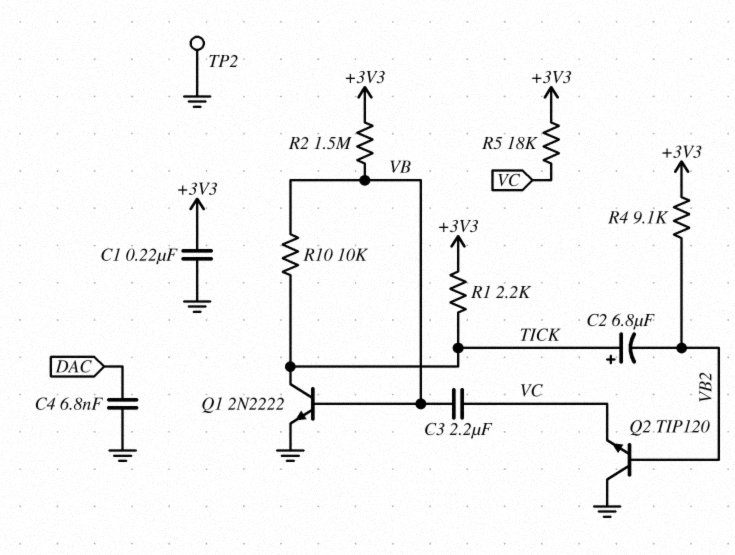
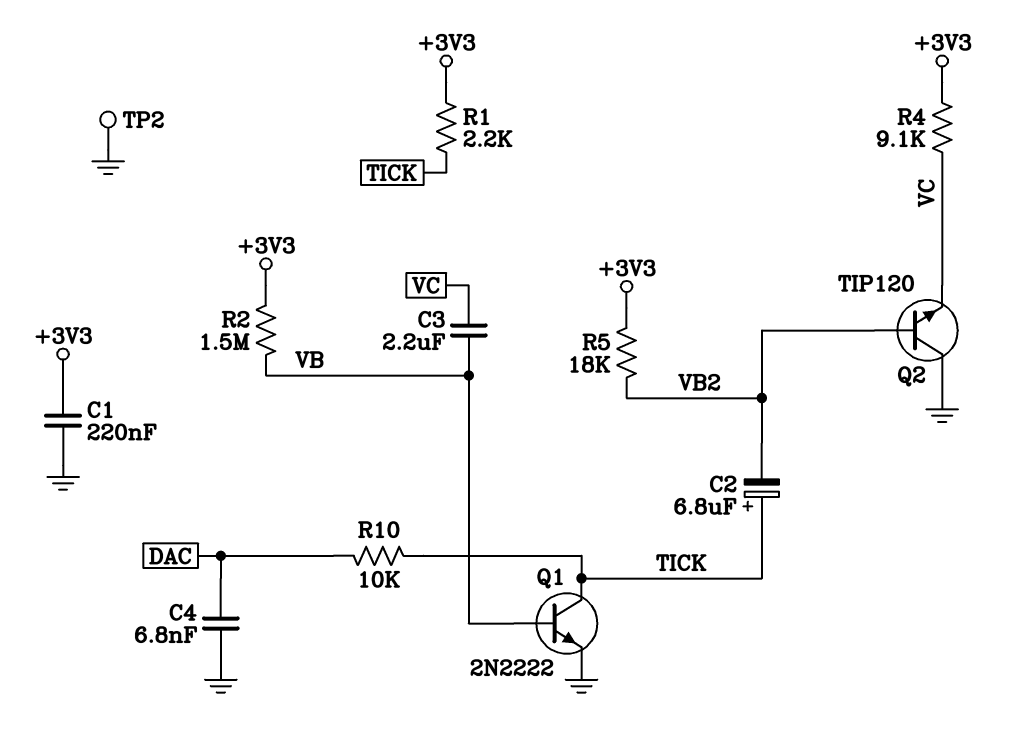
R4: 9.1k (+3V3, VB2) -> 9.1k (+3V3, VC)
R5: 18k (+3V3, VC) -> 18k (+3V3, VB2)
R10: 10k (TICK, VB) -> 10k (DAC, TICK)

